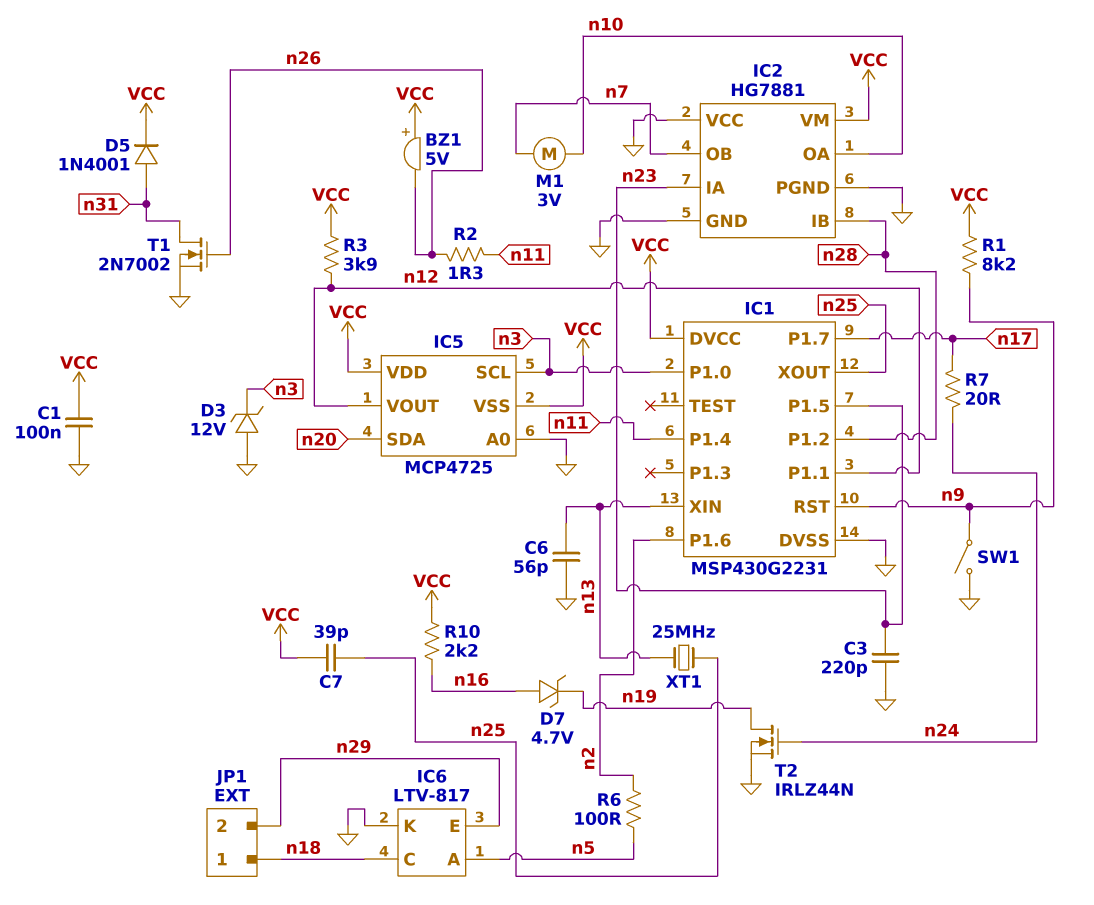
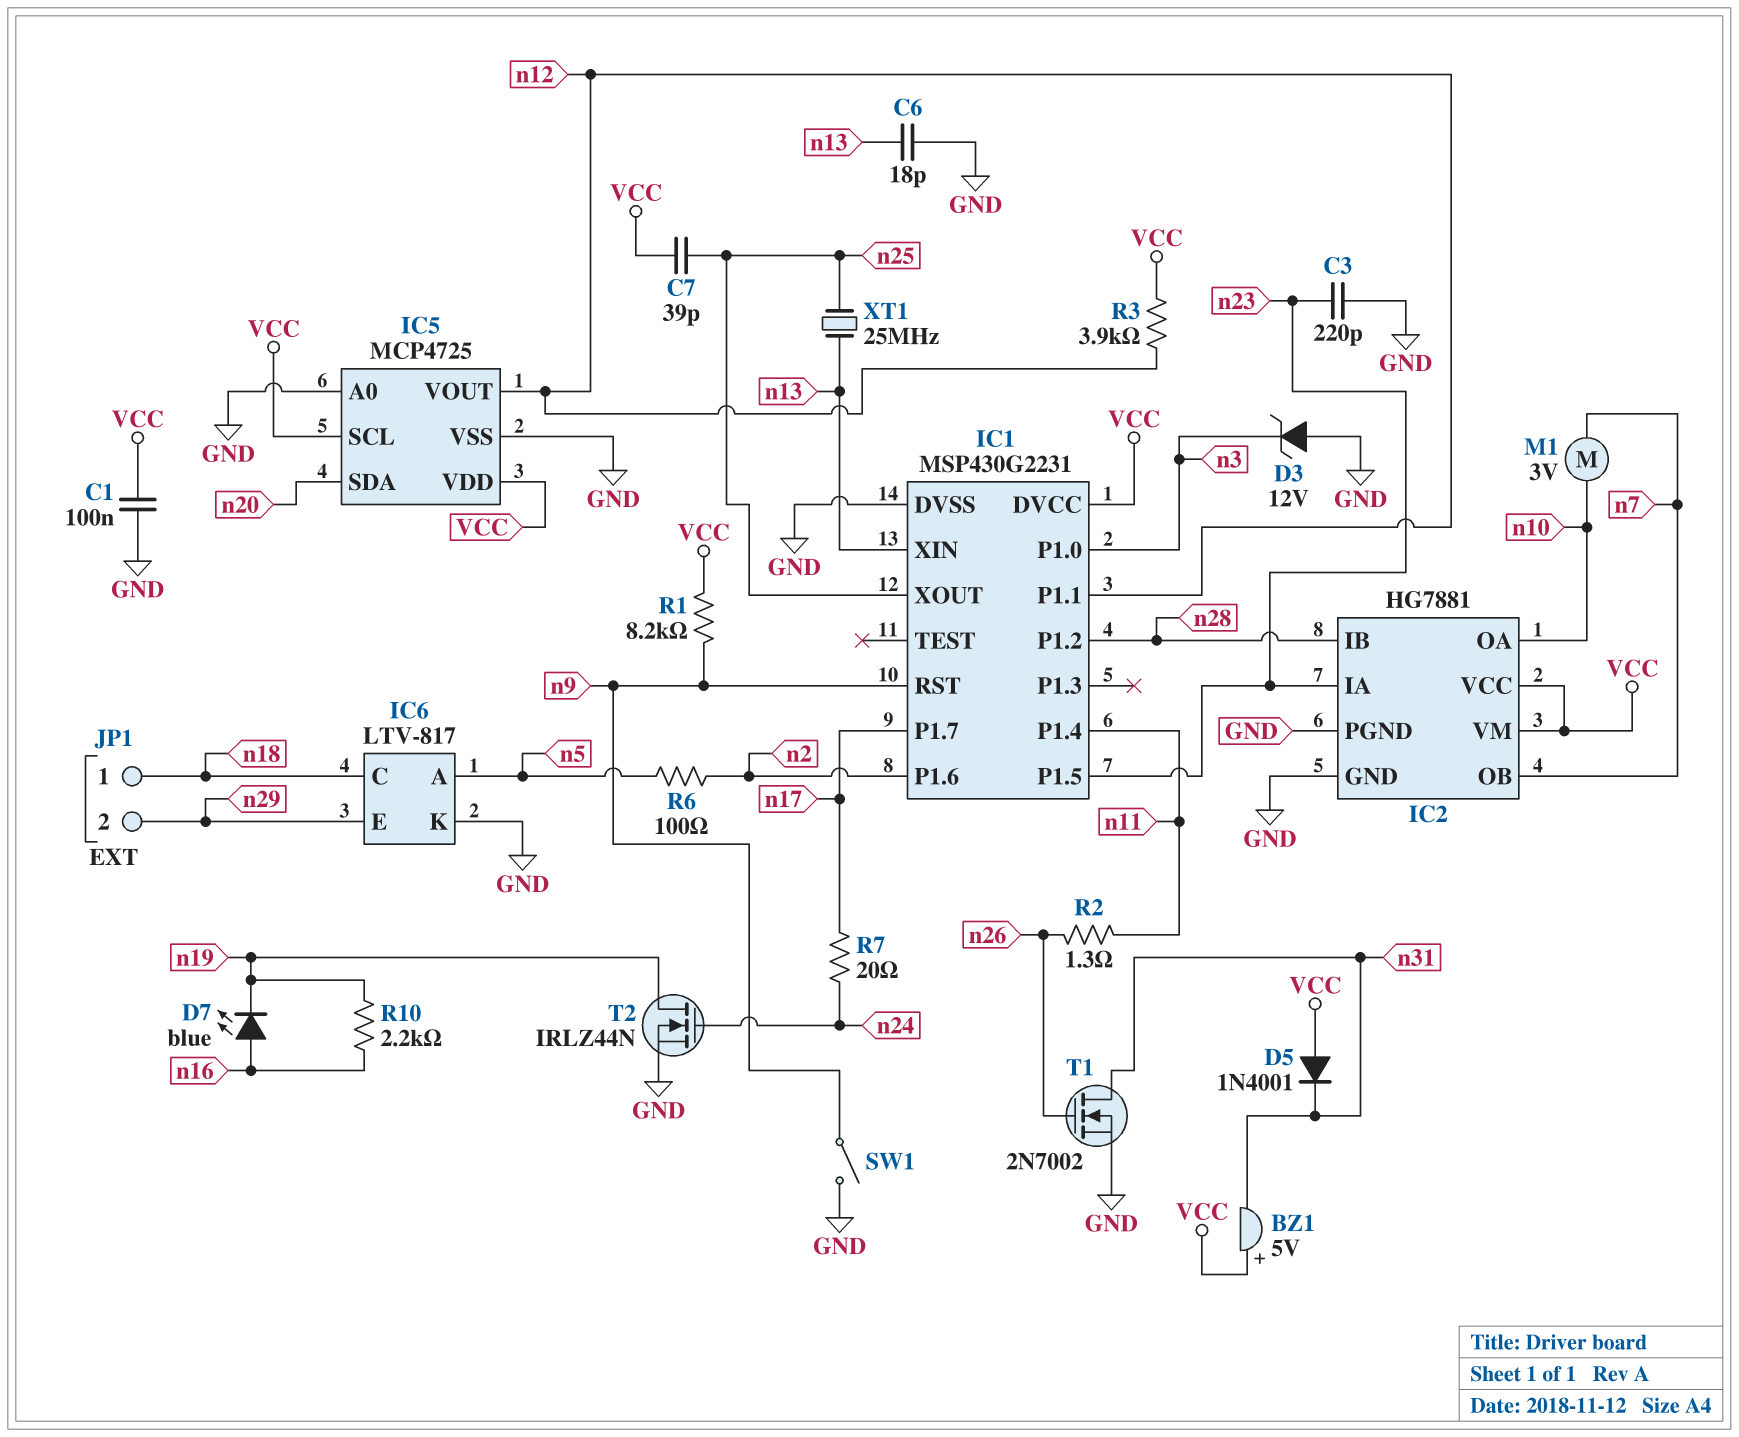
BZ1: buzzer 5V (plus VCC, minus n26) -> buzzer 5V (plus VCC, minus n31)
C6: 56pF (GND, n13) -> 18pF (GND, n13)
D5: diode 1N4001 (A n31, K VCC) -> diode 1N4001 (A VCC, K n31)
D7: zener 4.7V (A n16, K n19) -> LED blue (A n16, K n19)
IC2 pin VCC: GND -> VCC
IC5 pin SCL: n3 -> VCC
IC5 pin VSS: VCC -> GND
R10: 2.2k (VCC, n16) -> 2.2k (n16, n19)

